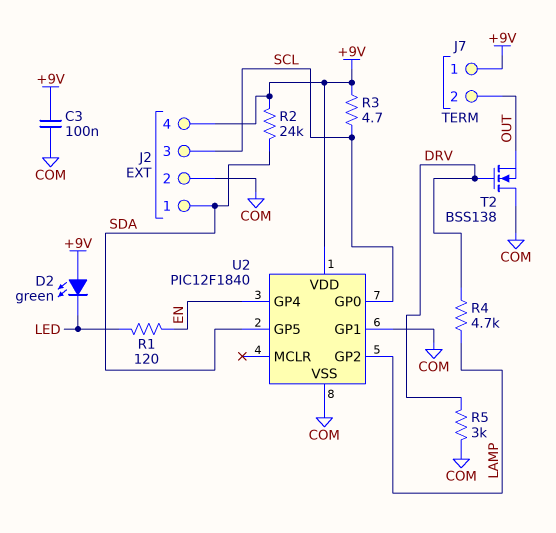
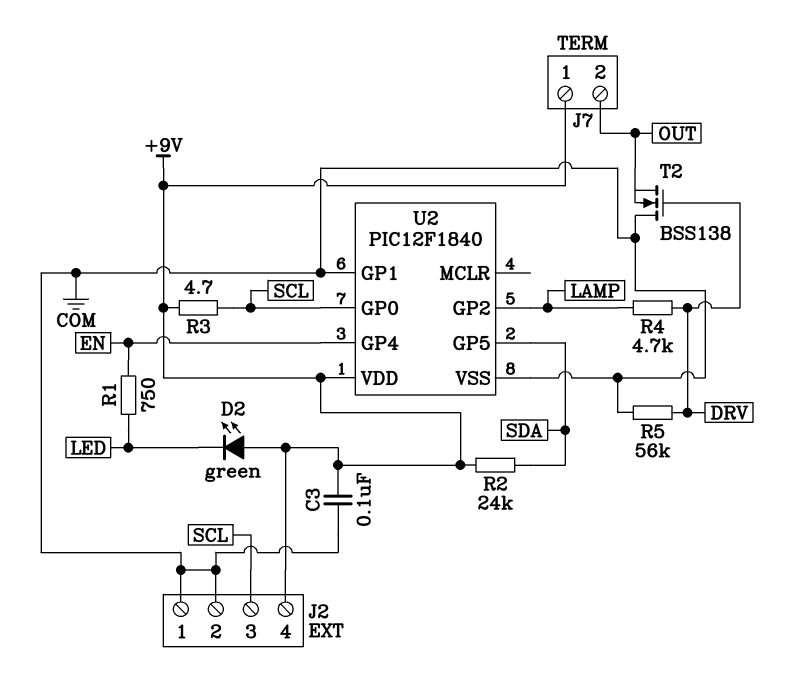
J2 pin 1: SDA -> COM
R1: 120 (EN, LED) -> 750 (EN, LED)
R5: 3k (COM, DRV) -> 56k (COM, DRV)

